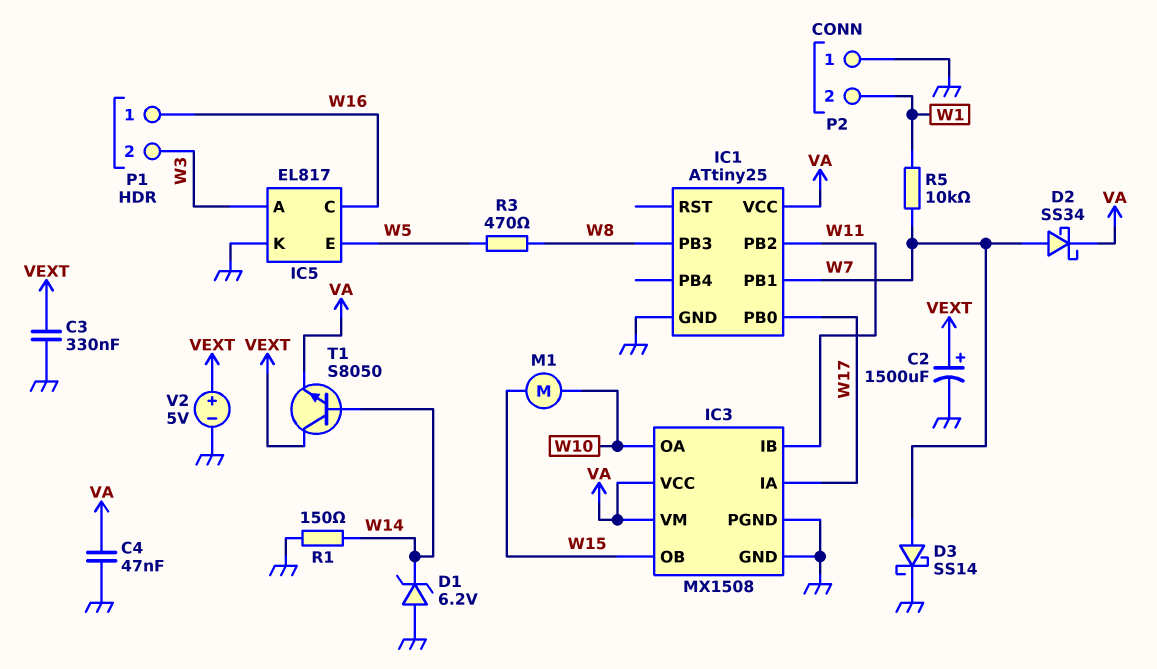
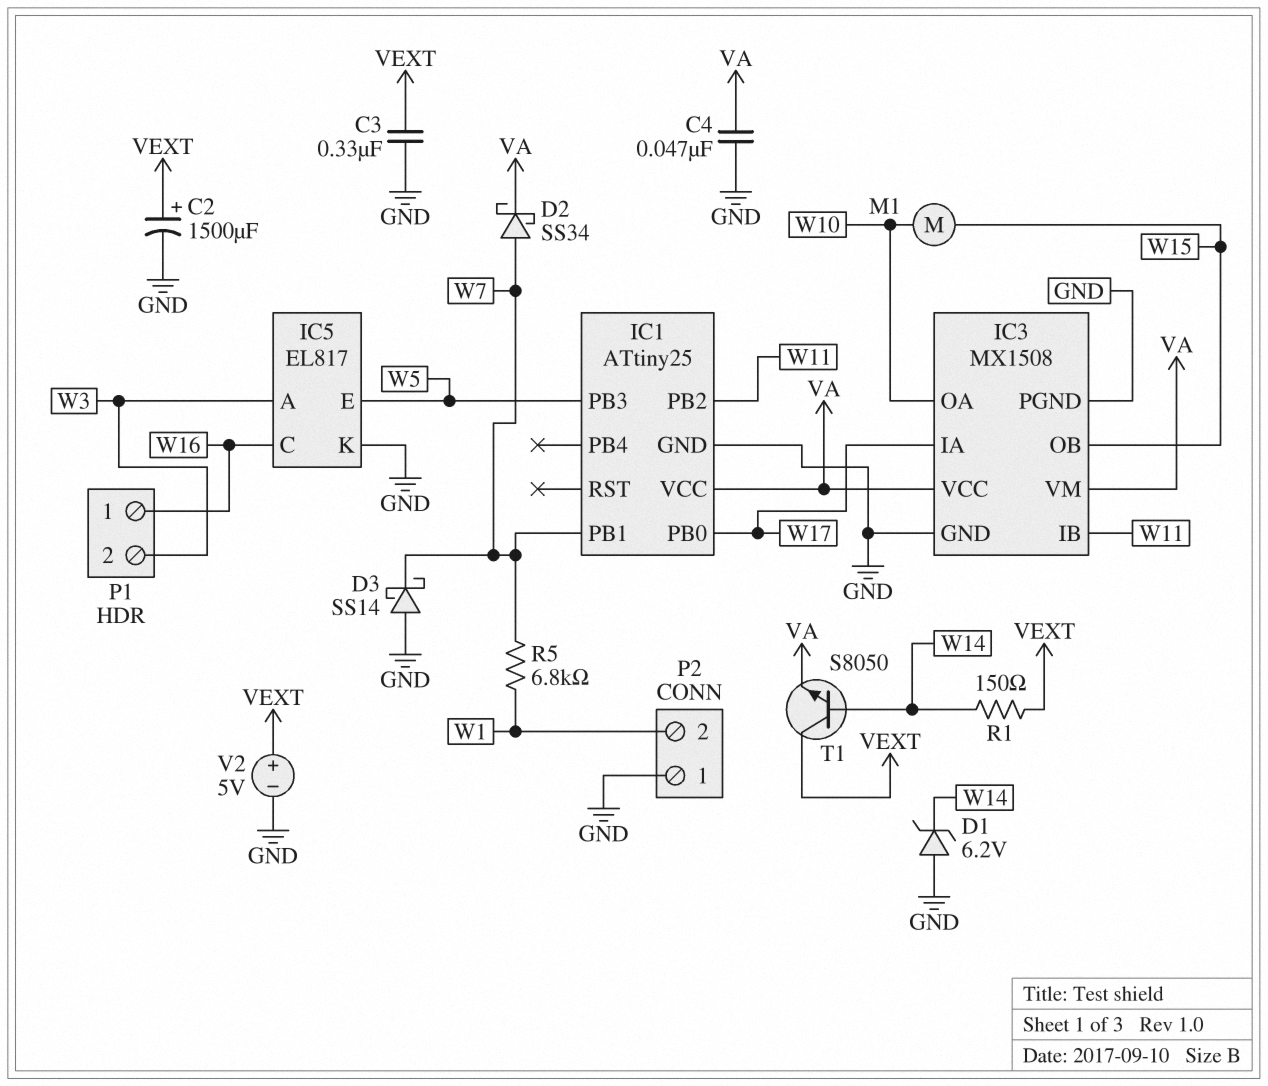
D3: schottky SS14 (A W7, K GND) -> schottky SS14 (A GND, K W7)
IC1 pin PB3: W8 -> W5
R1: 150 (GND, W14) -> 150 (VEXT, W14)
R3: 470 (W5, W8) -> none
R5: 10k (W1, W7) -> 6.8k (W1, W7)

